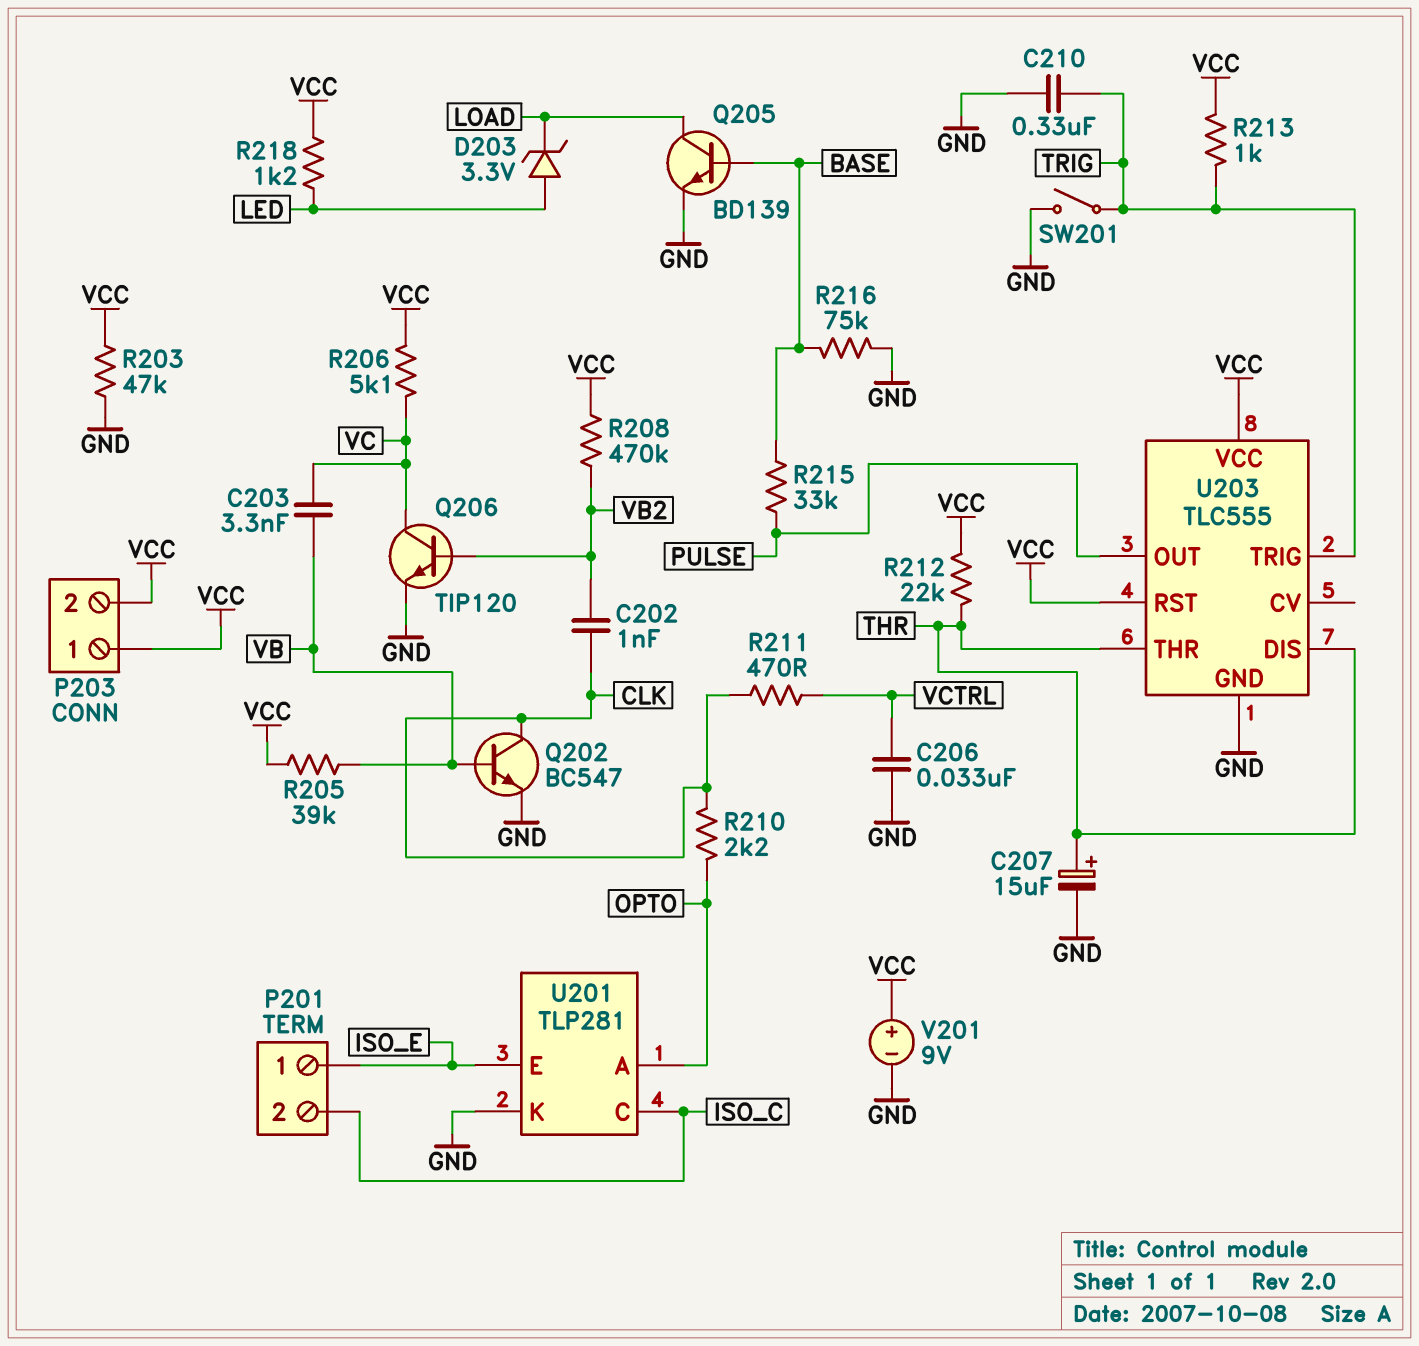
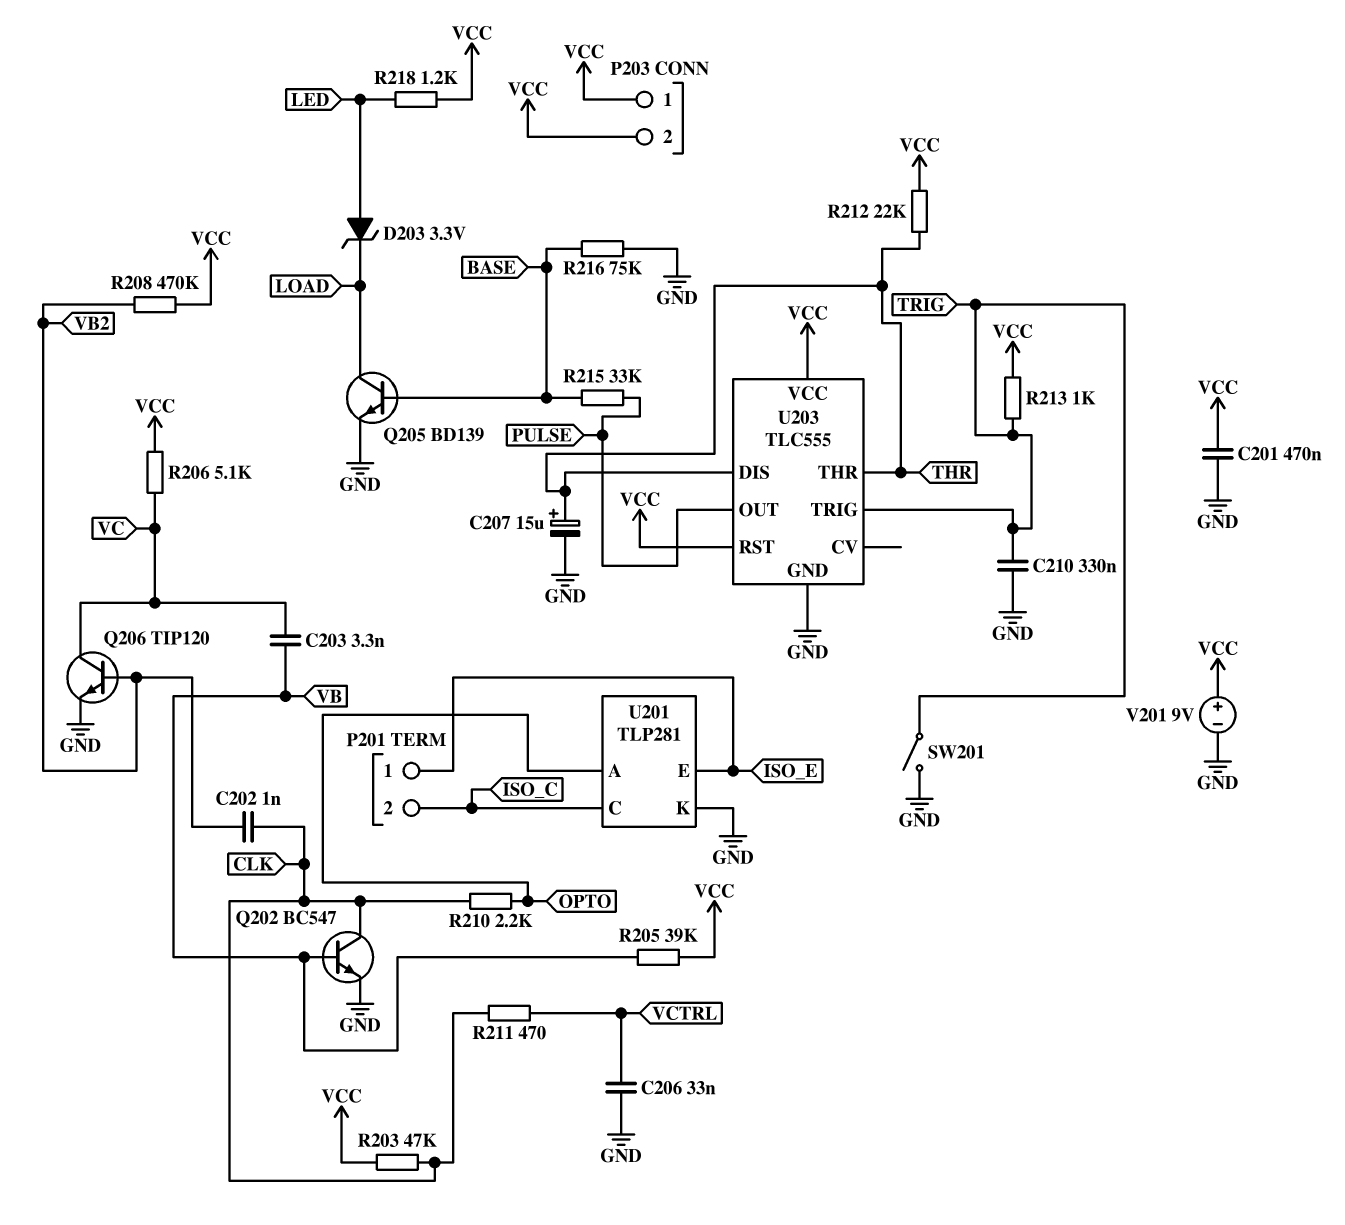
C201: none -> 470nF (GND, VCC)
R203: 47k (GND, VCC) -> 47k (CLK, VCC)

